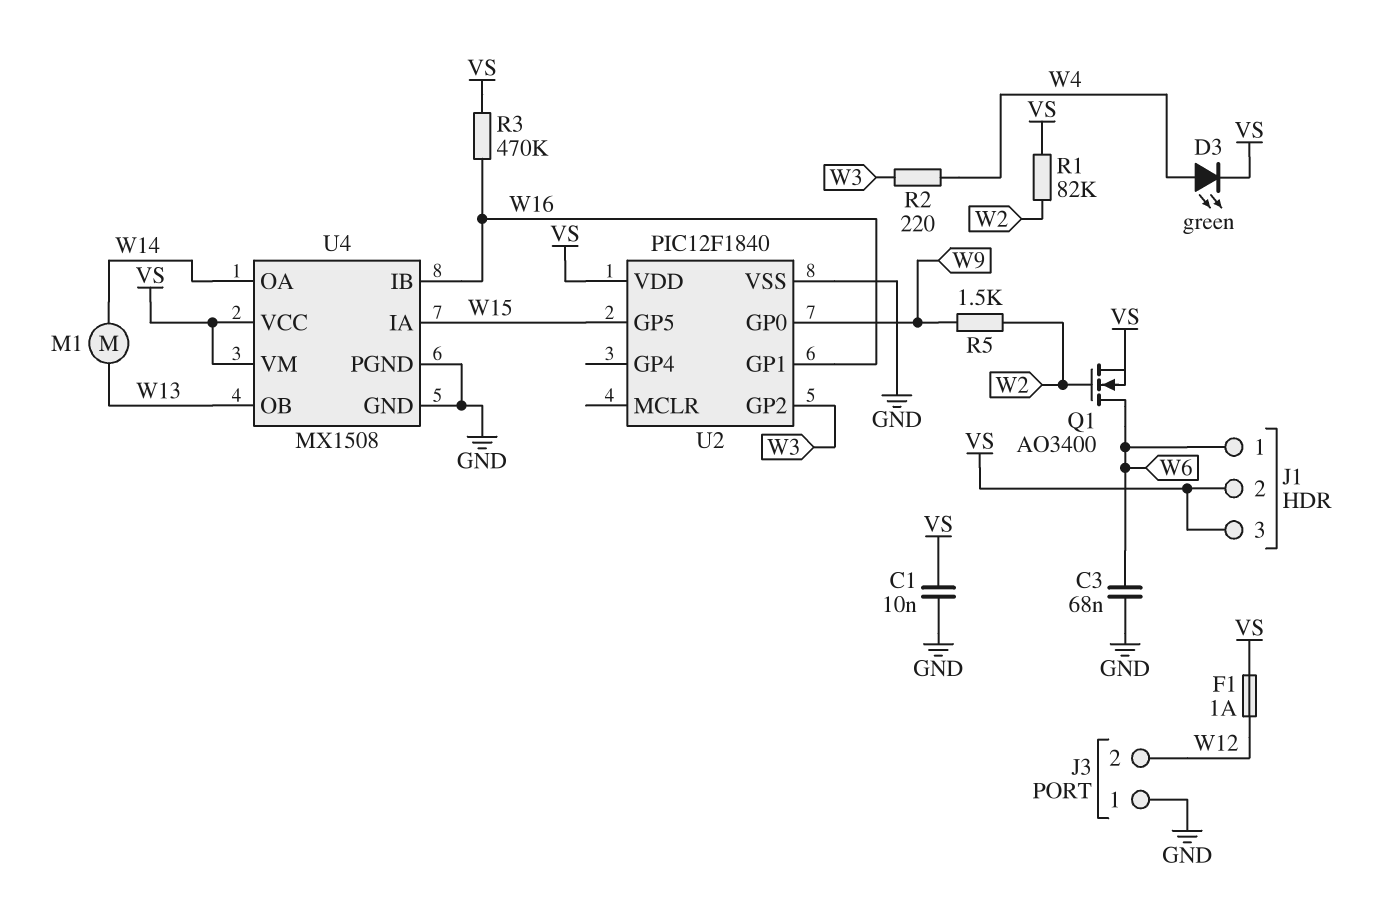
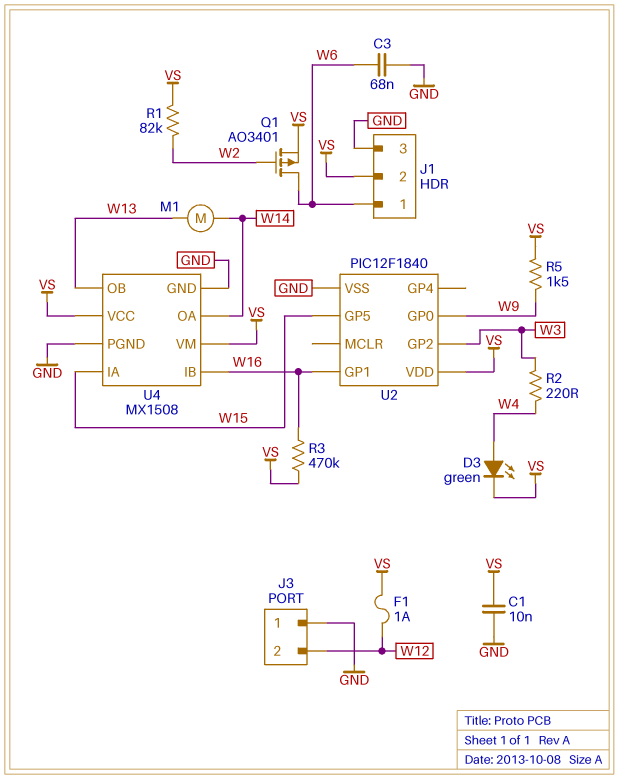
J1 pin 3: VS -> GND
Q1: NMOS AO3400 (G W2, D W6, S VS) -> PMOS AO3401 (G W2, D W6, S VS)
R5: 1.5k (W2, W9) -> 1.5k (VS, W9)

